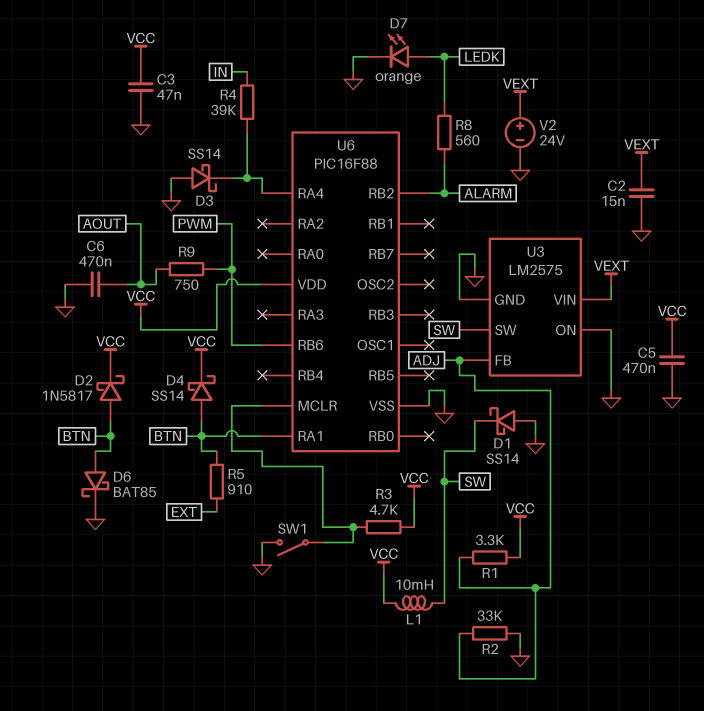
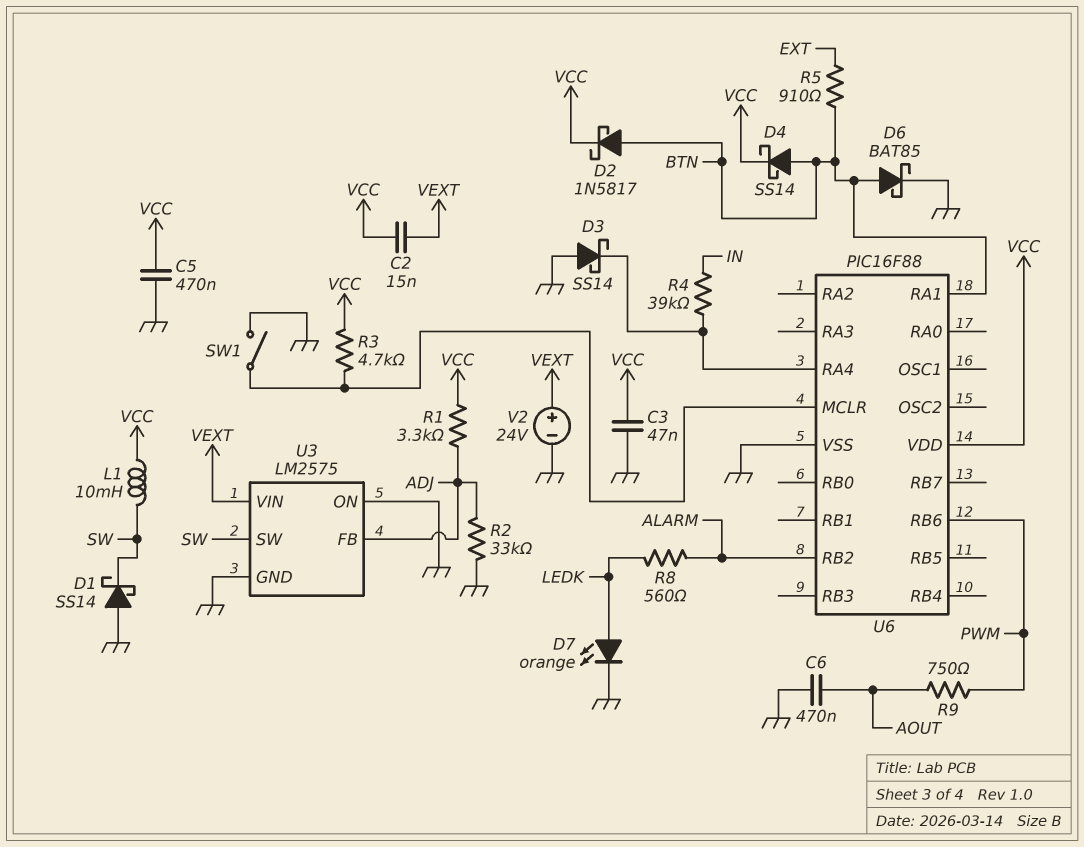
C2: 15nF (GND, VEXT) -> 15nF (VCC, VEXT)

